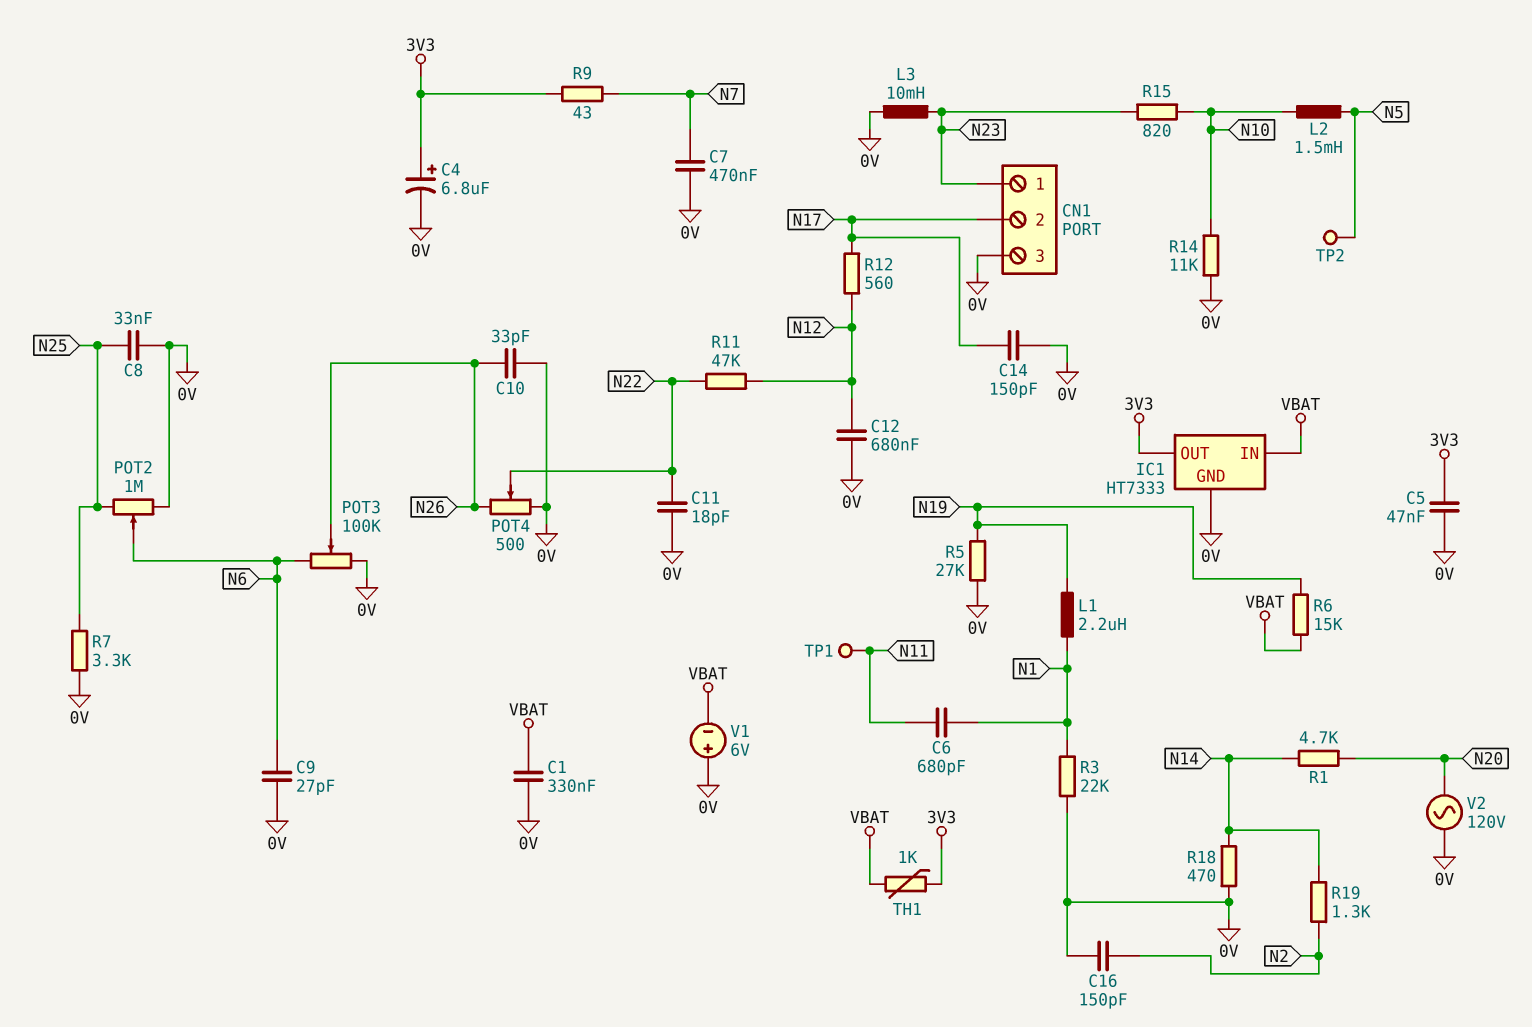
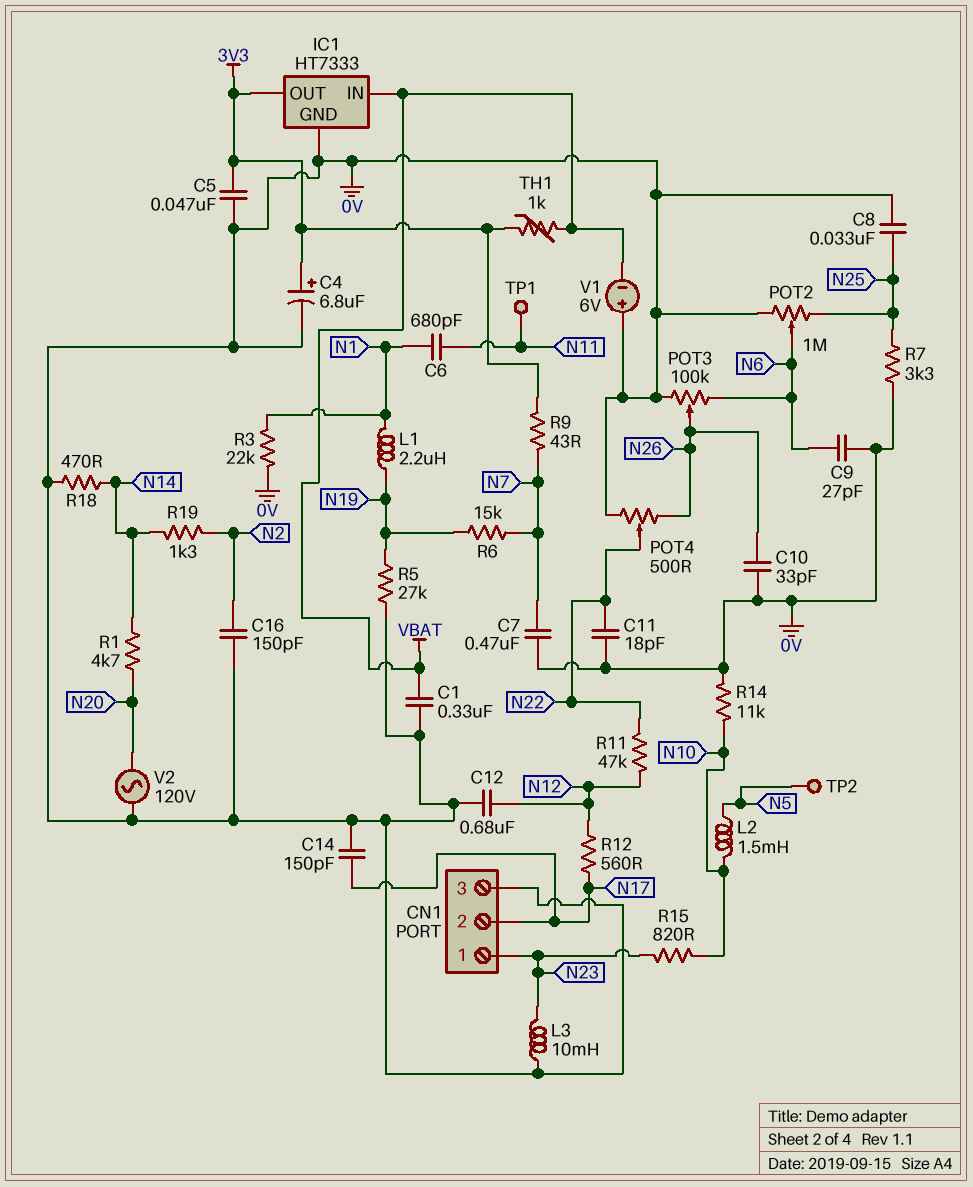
R6: 15k (N19, VBAT) -> 15k (N7, N19)

